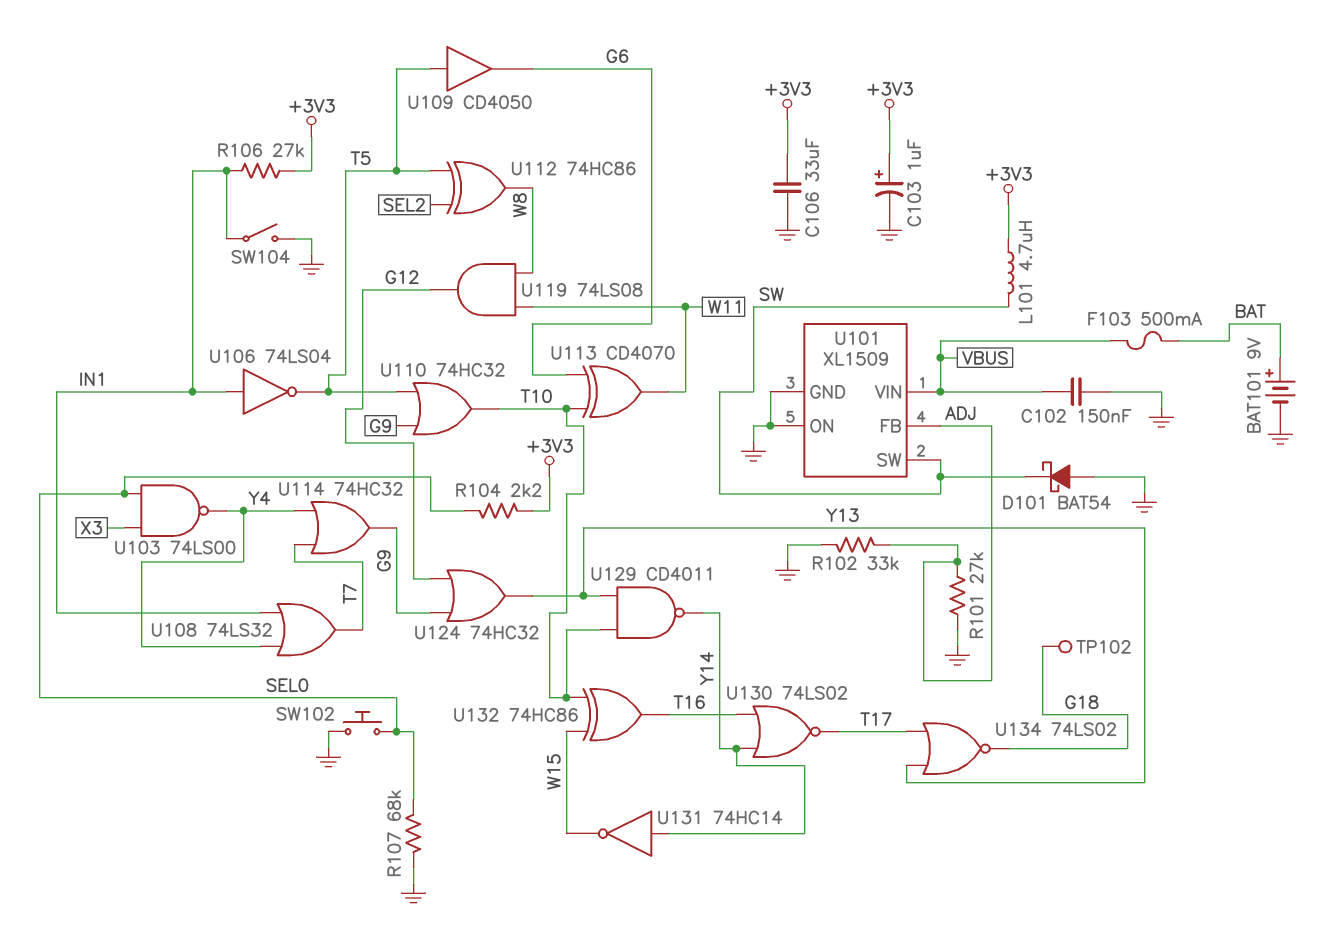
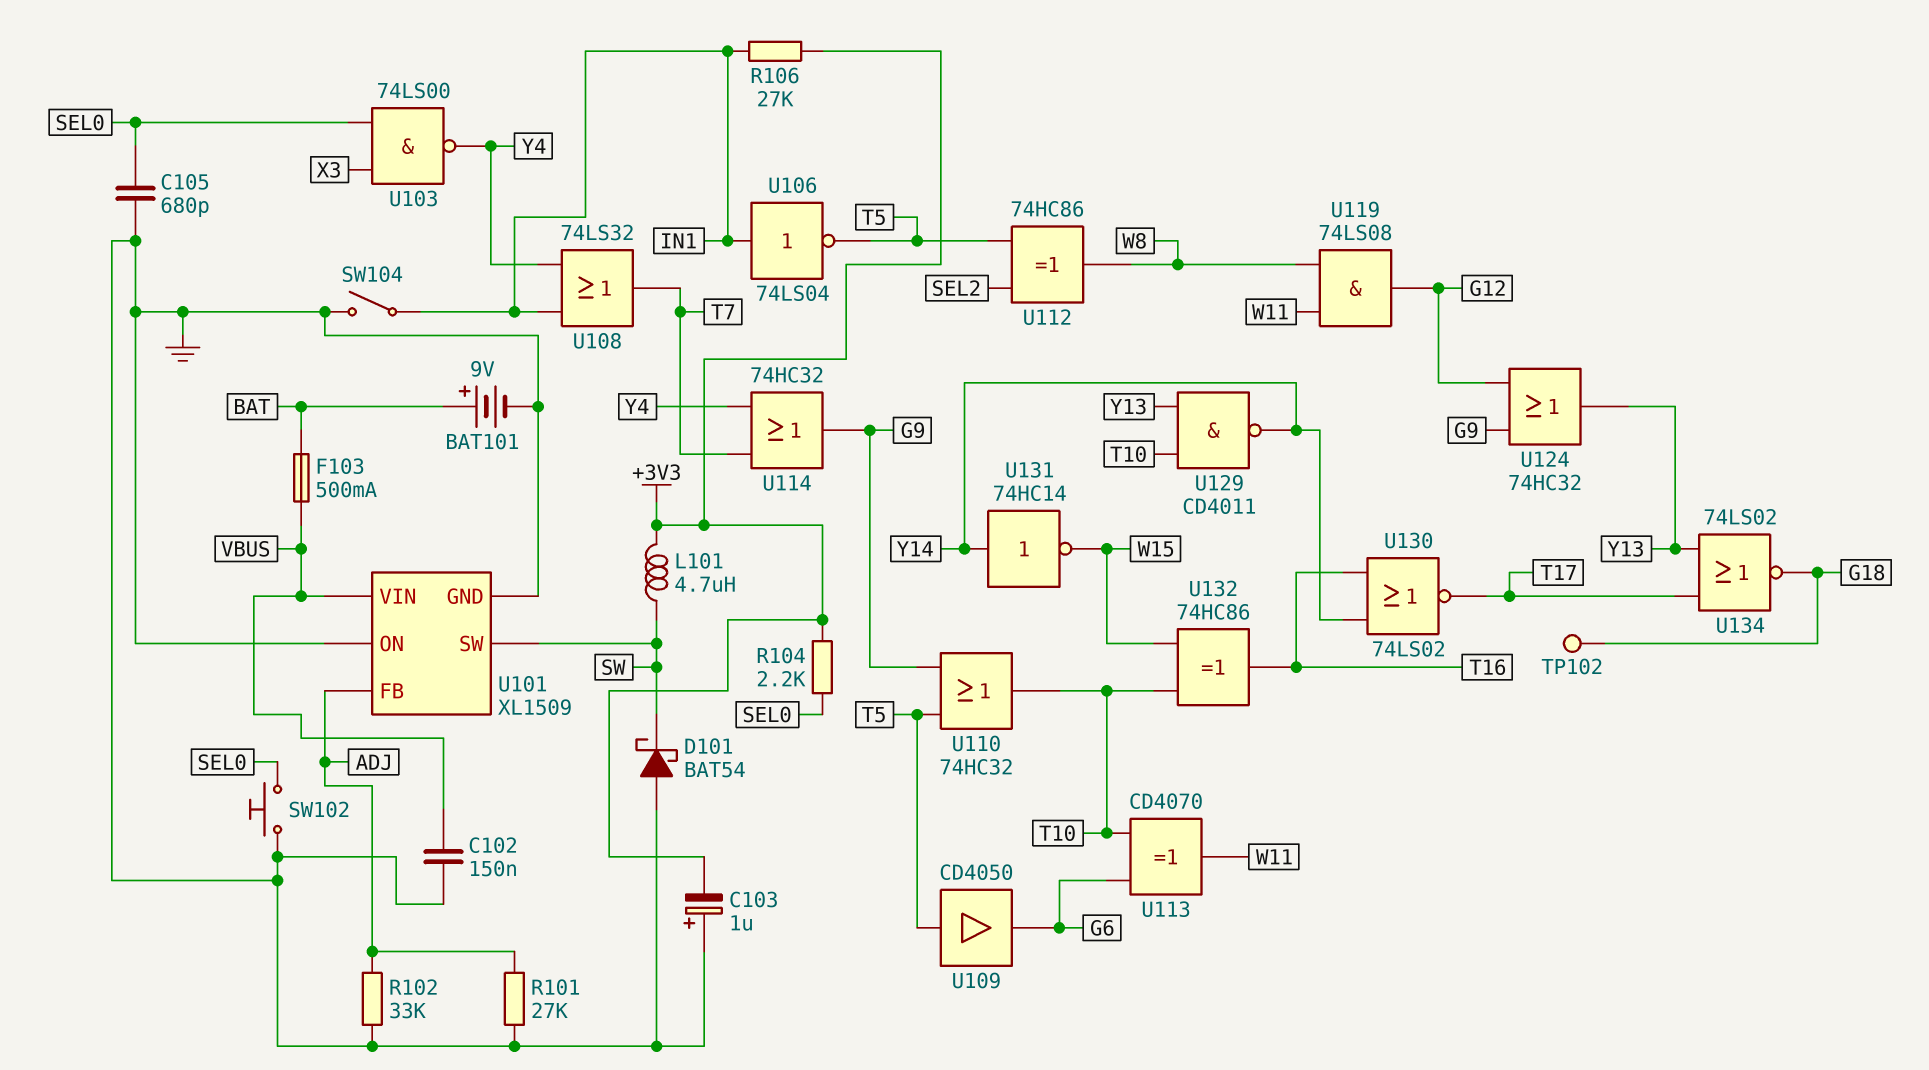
C103: 1uF (plus +3V3, minus GND) -> 1uF (plus GND, minus +3V3)
C105: none -> 680pF (GND, SEL0)
C106: 33uF (+3V3, GND) -> none
R107: 68k (GND, SEL0) -> none

